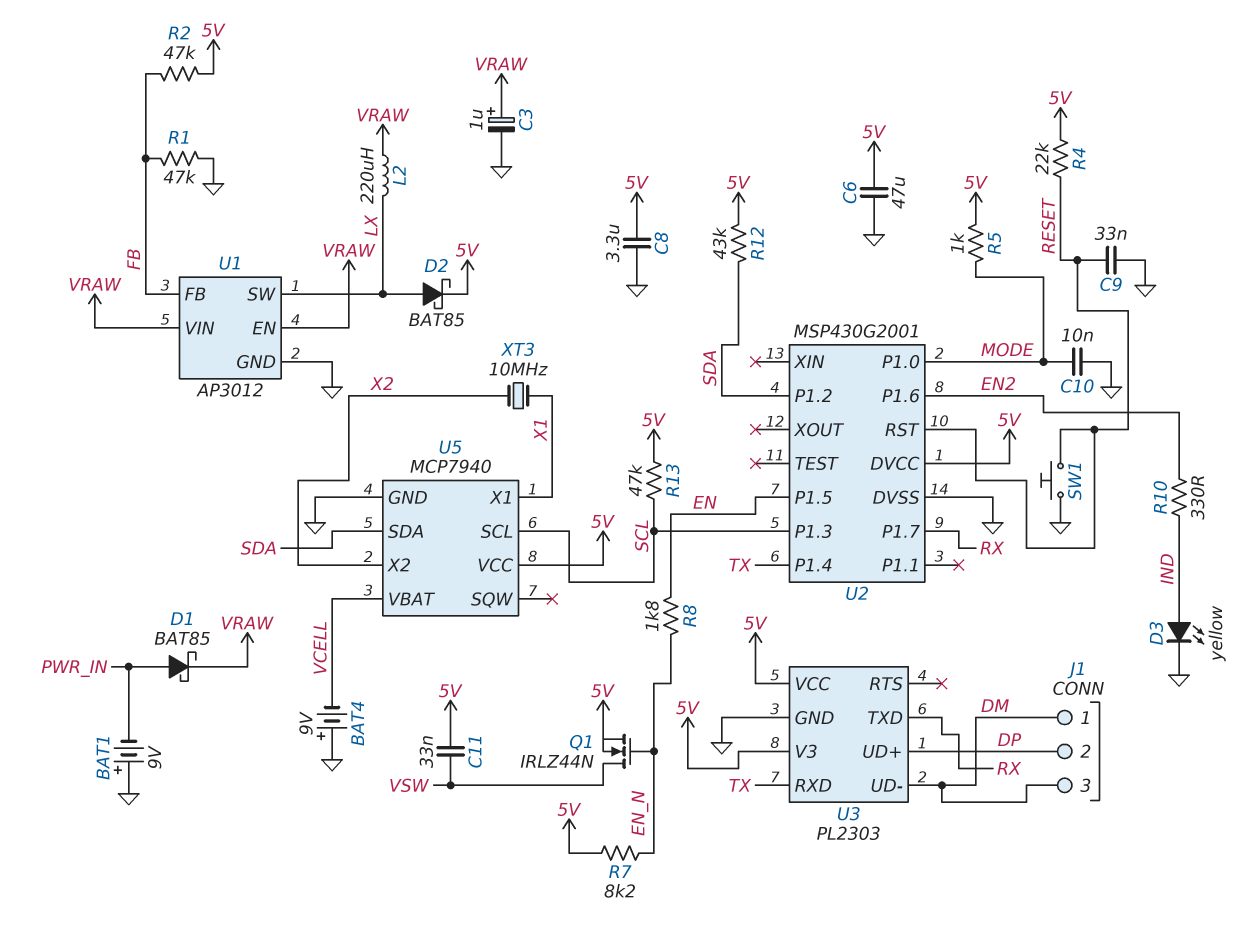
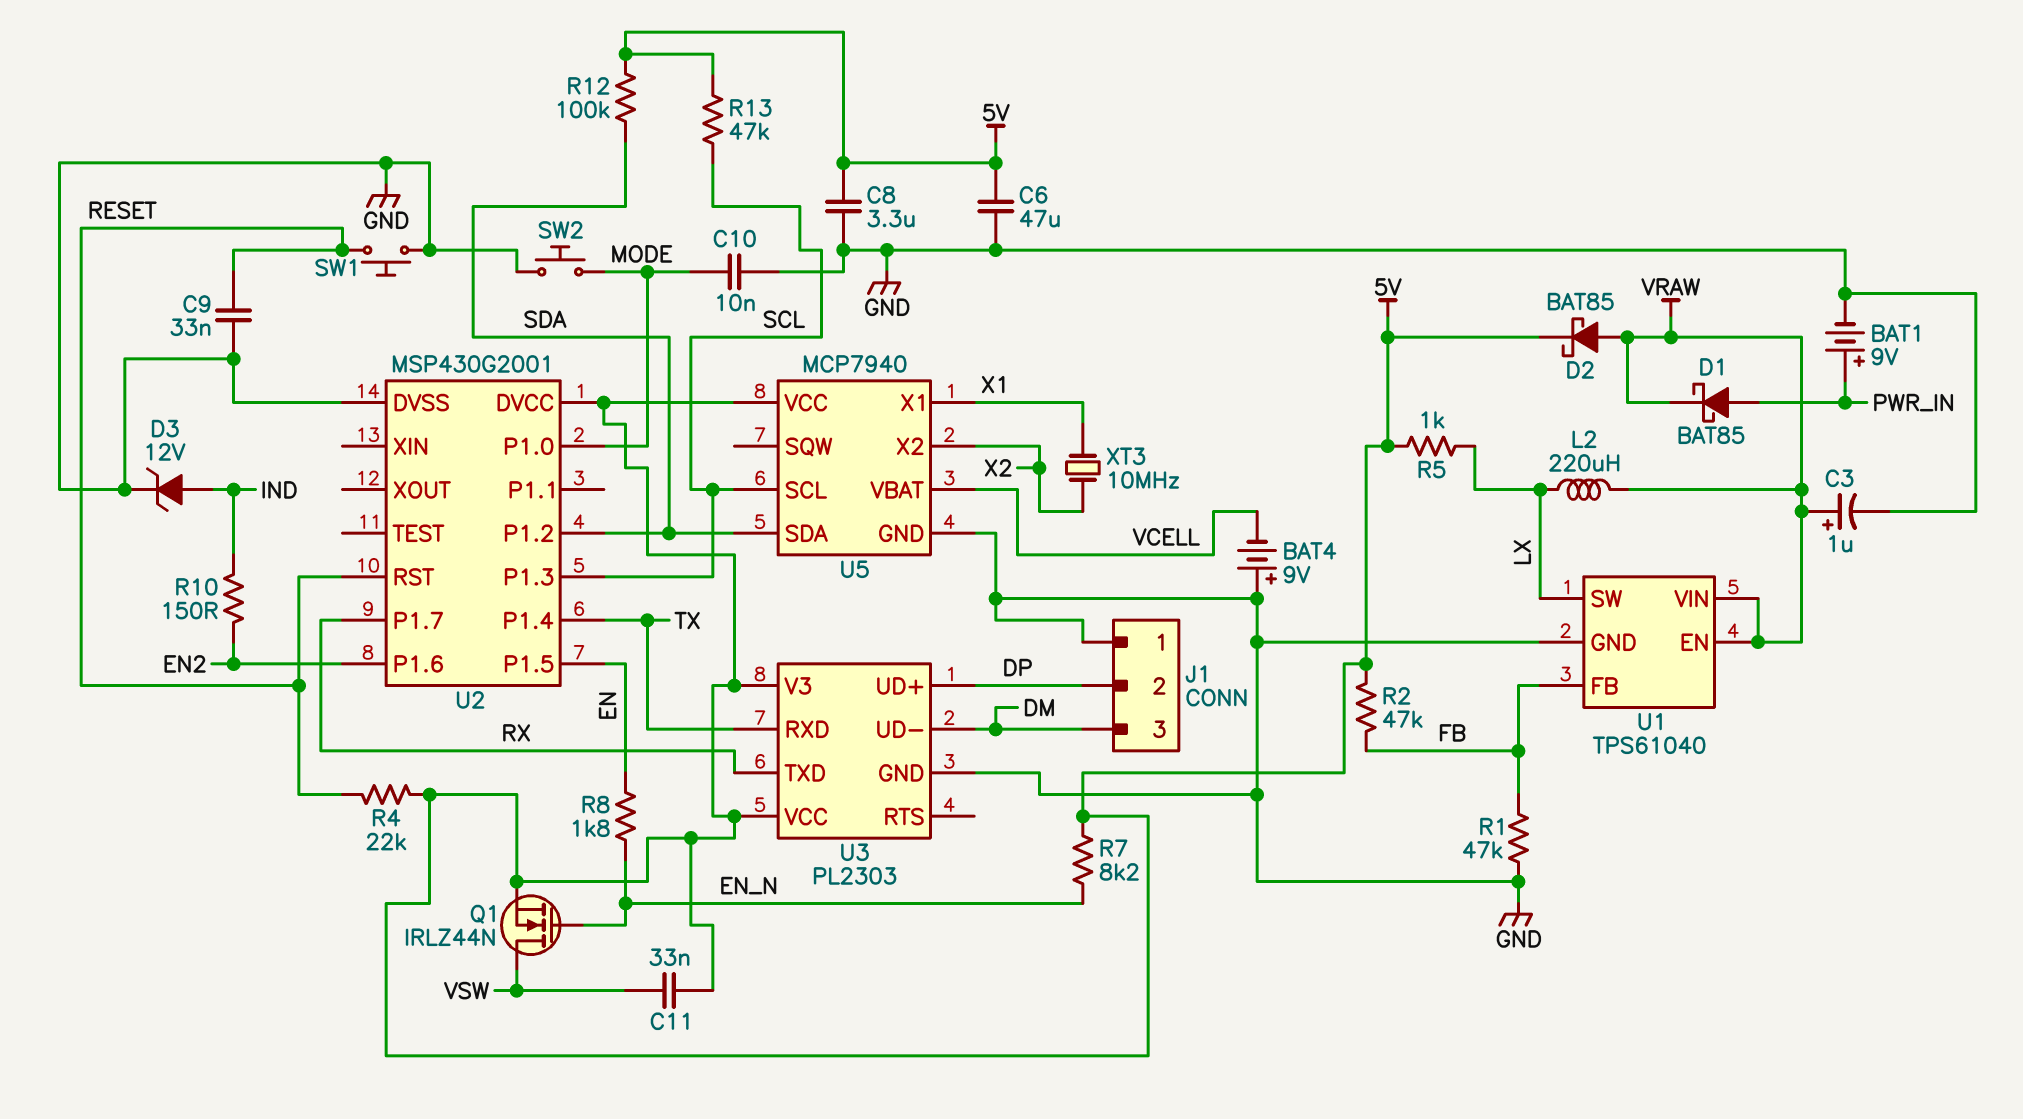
BAT1: 9V (plus GND, minus PWR_IN) -> 9V (plus PWR_IN, minus GND)
D2: schottky BAT85 (A LX, K 5V) -> schottky BAT85 (A VRAW, K 5V)
D3: LED yellow (A IND, K GND) -> zener 12V (A IND, K GND)
J1 pin 1: DM -> GND
R5: 1k (5V, MODE) -> 1k (5V, LX)
R10: 330 (EN2, IND) -> 150 (EN2, IND)
R12: 43k (5V, SDA) -> 100k (5V, SDA)
SW2: none -> button (GND, MODE)
U1: AP3012 -> TPS61040

